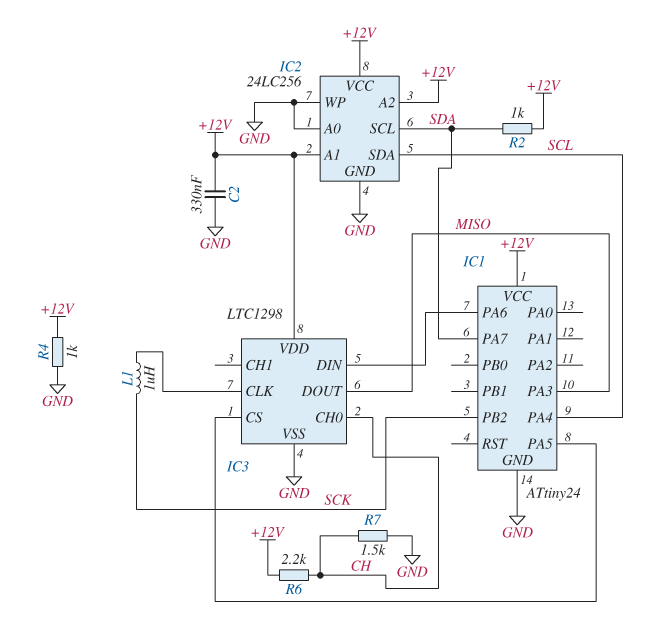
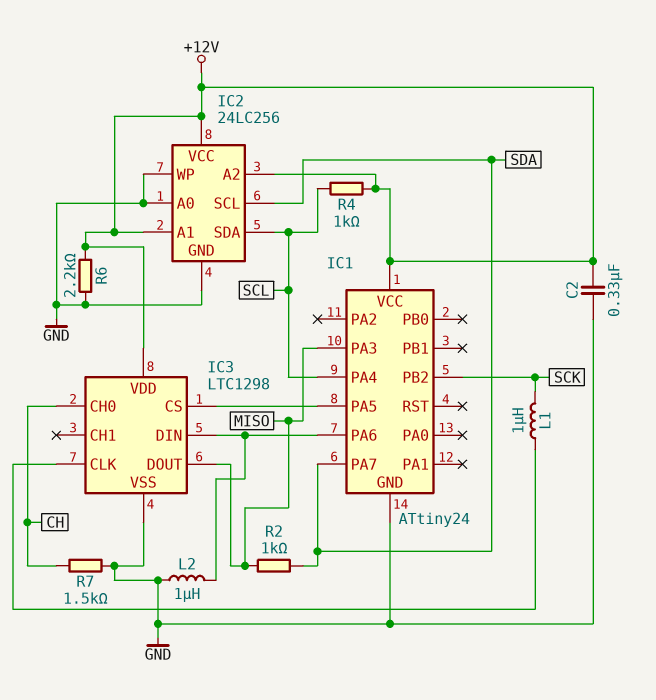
L2: none -> 1uH (GND, IC1/PA6)
R2: 1k (+12V, SDA) -> 1k (MISO, SDA)
R4: 1k (+12V, GND) -> 1k (+12V, SCL)
R6: 2.2k (+12V, CH) -> 2.2k (+12V, GND)

